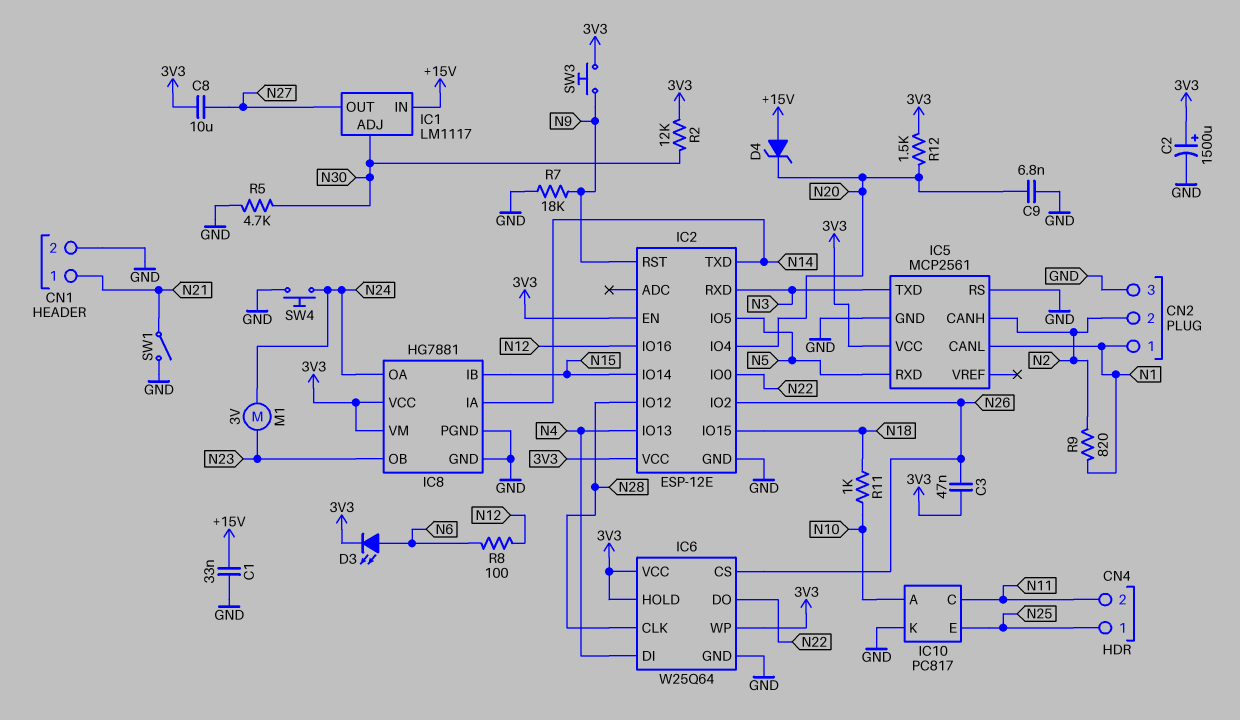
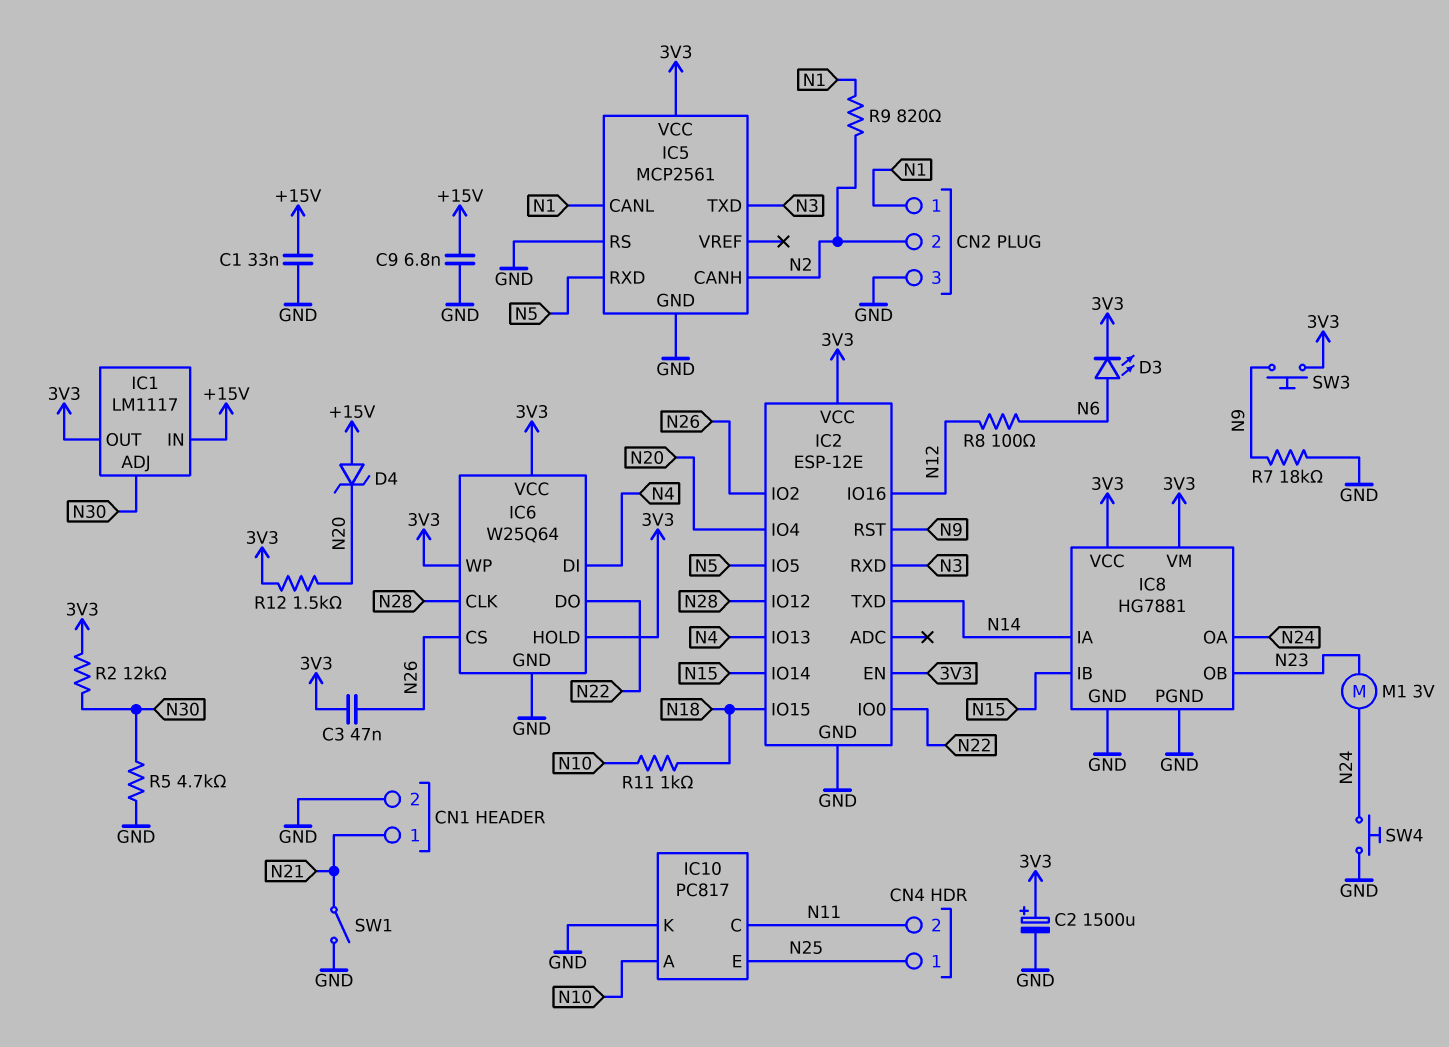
C8: 10uF (3V3, N27) -> none
C9: 6.8nF (GND, N20) -> 6.8nF (+15V, GND)
IC1 pin OUT: N27 -> 3V3

